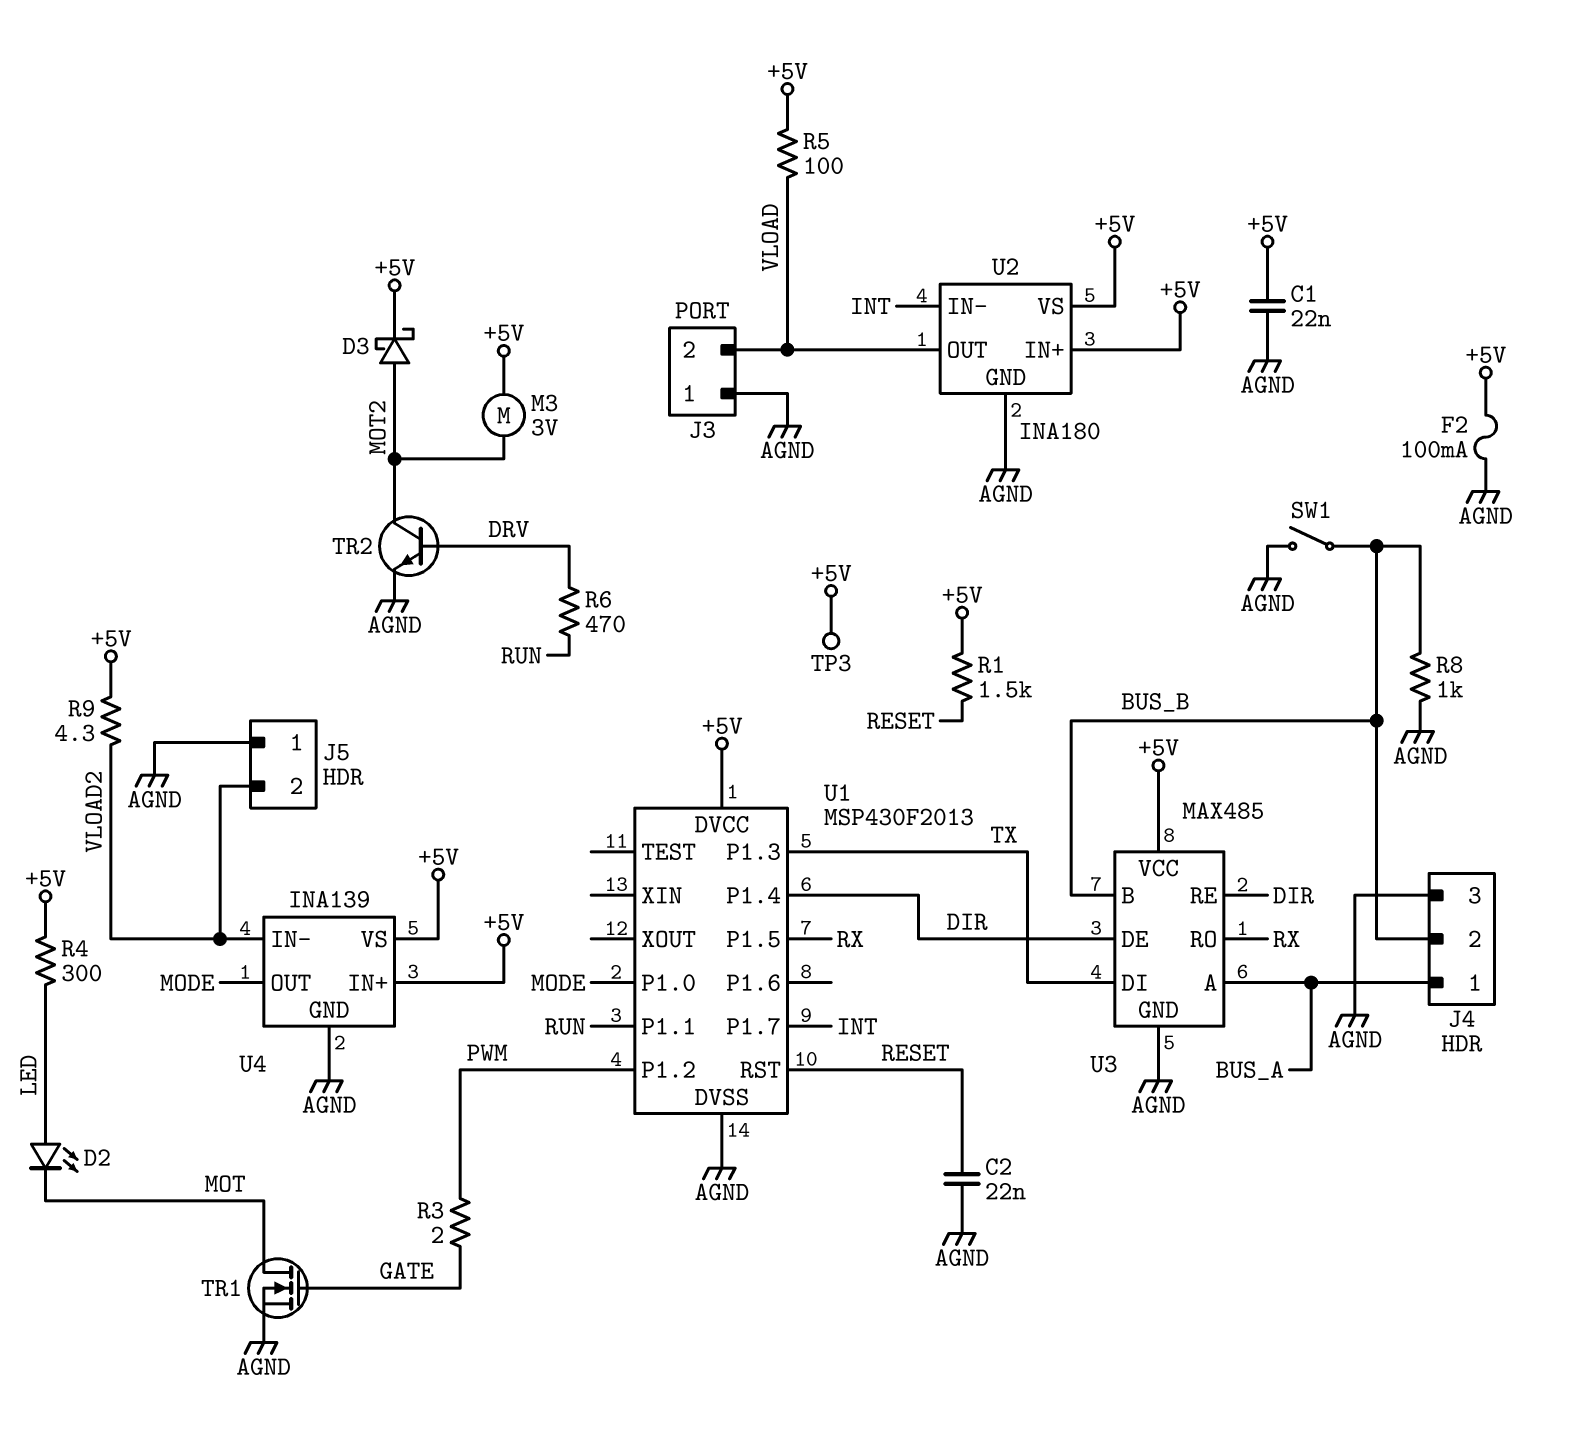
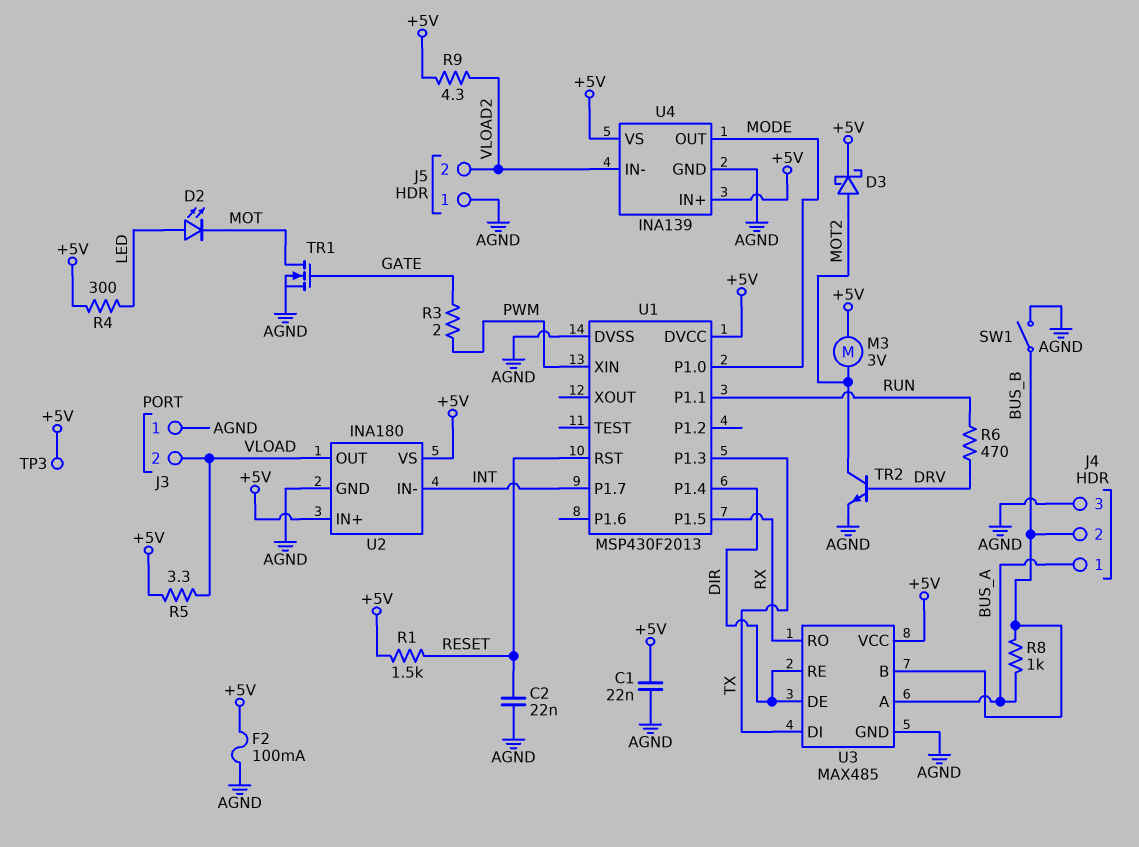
R5: 100 (+5V, VLOAD) -> 3.3 (+5V, VLOAD)
R8: 1k (AGND, BUS_B) -> 1k (BUS_A, BUS_B)
U1 pin P1.2: PWM -> none
U1 pin XIN: none -> PWM

